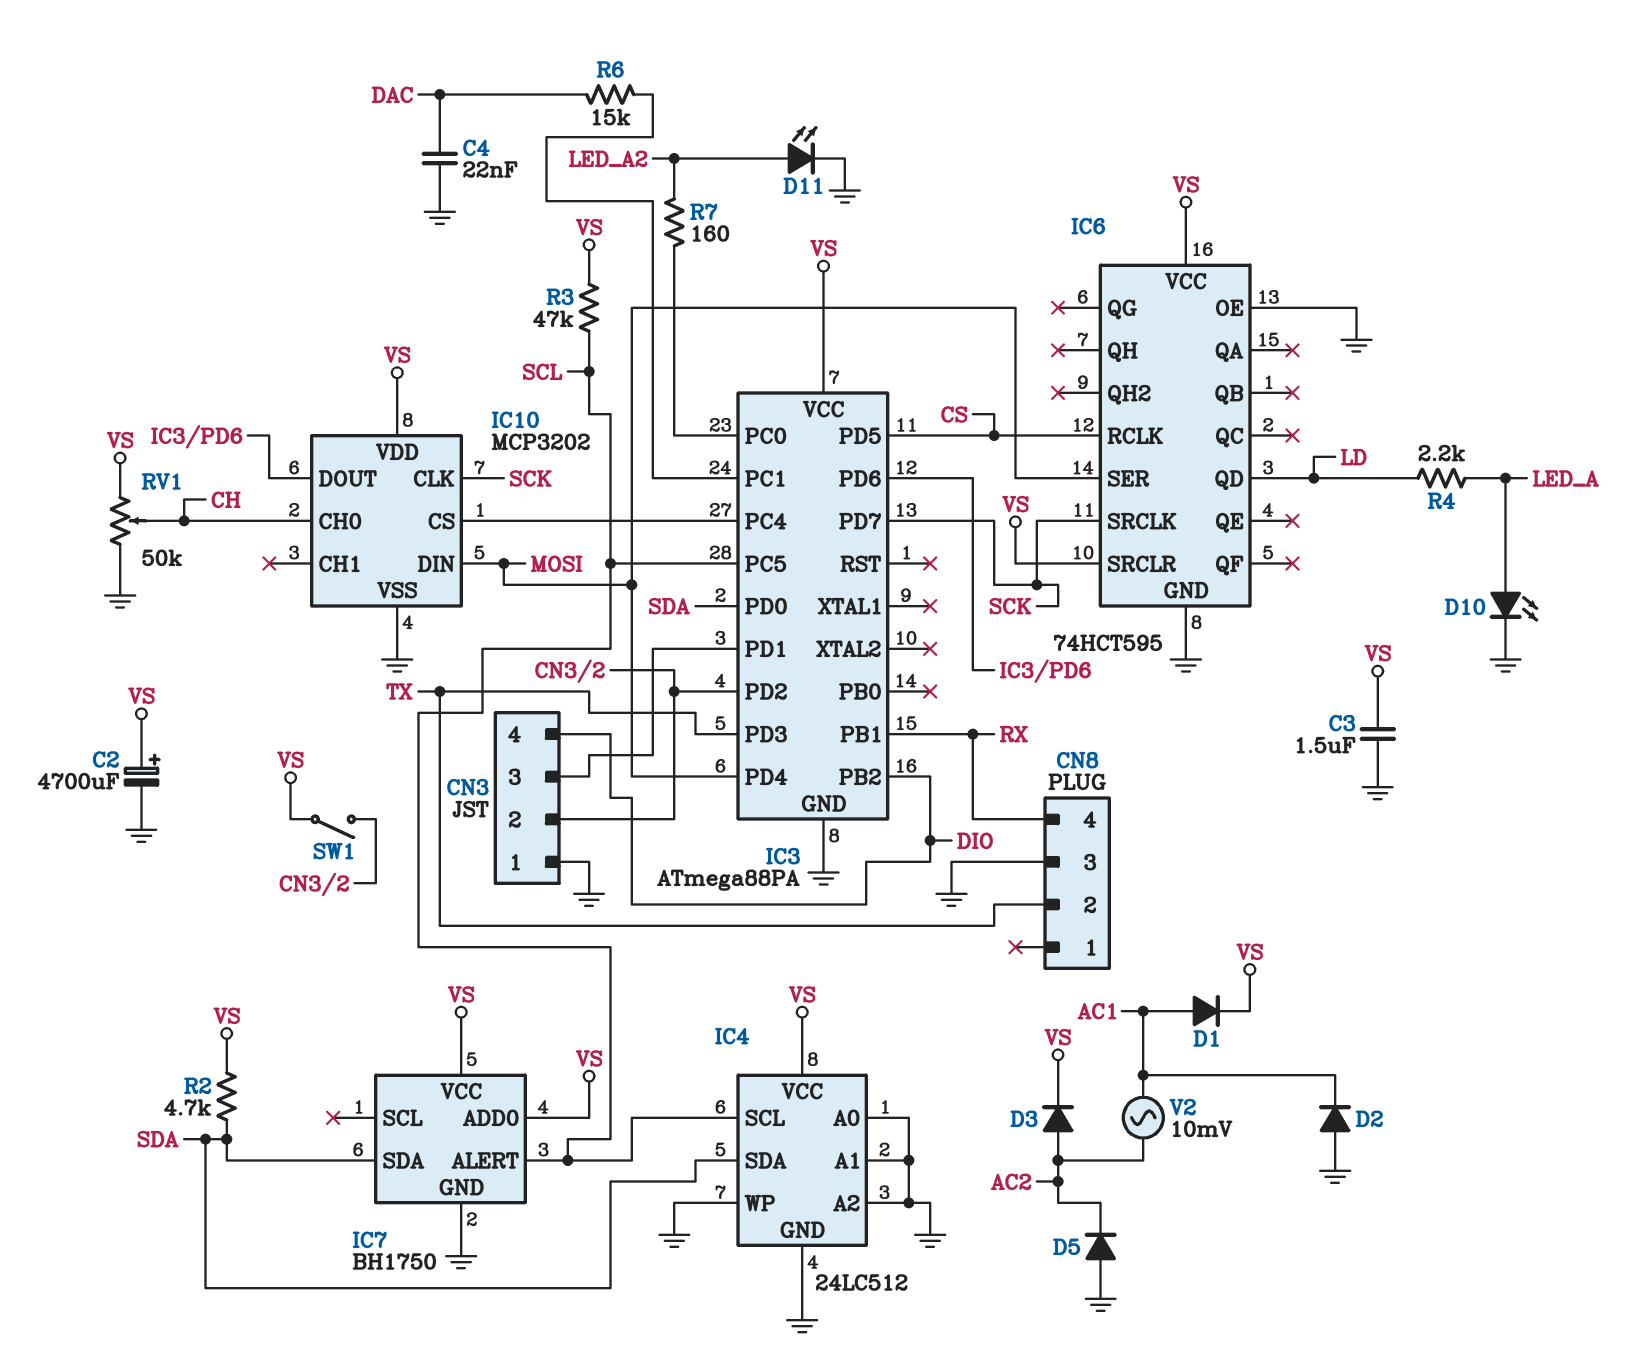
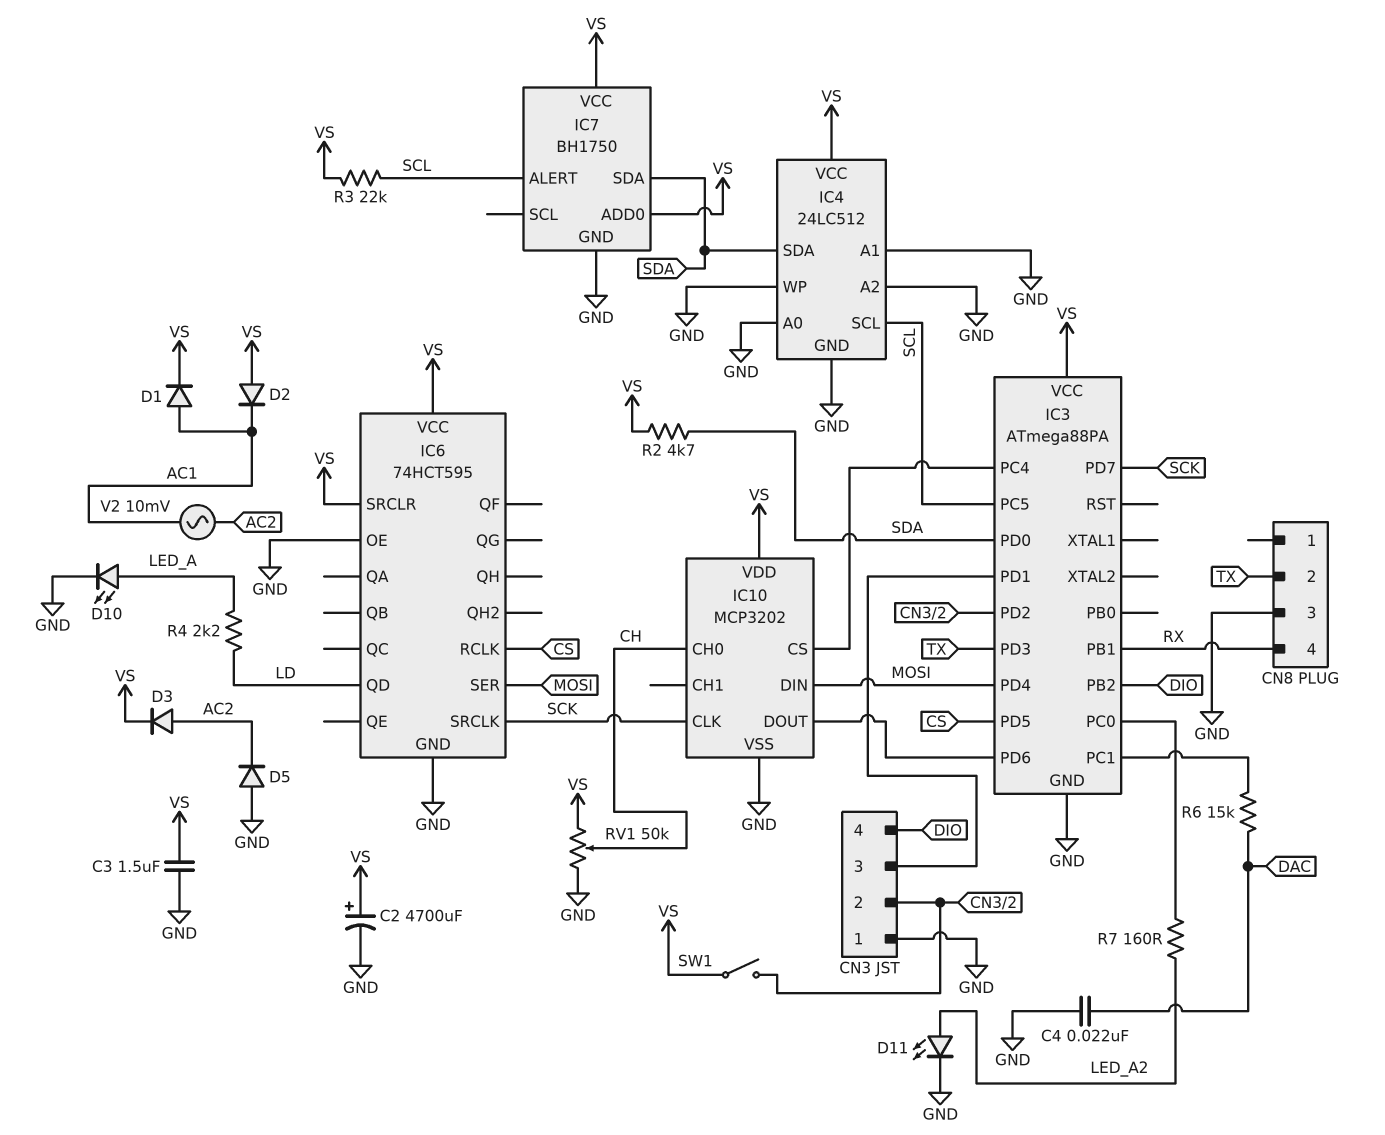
D2: diode (A GND, K AC1) -> diode (A VS, K AC1)
R3: 47k (SCL, VS) -> 22k (SCL, VS)

